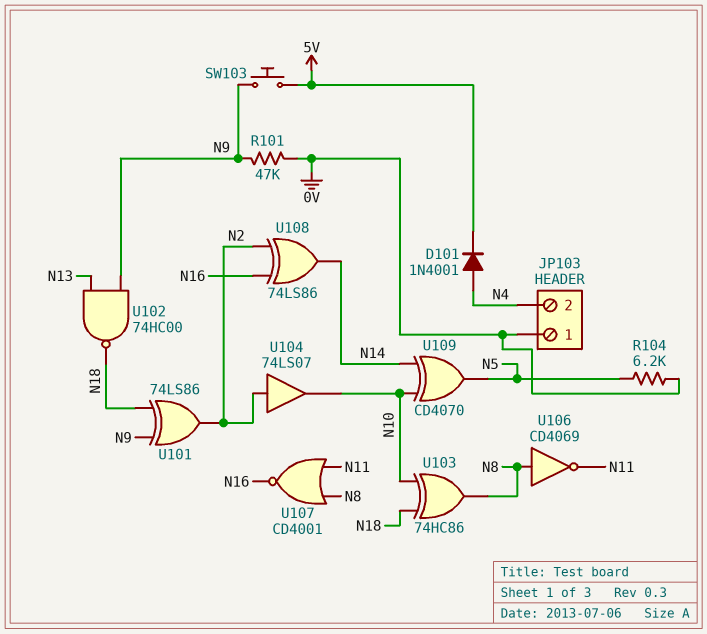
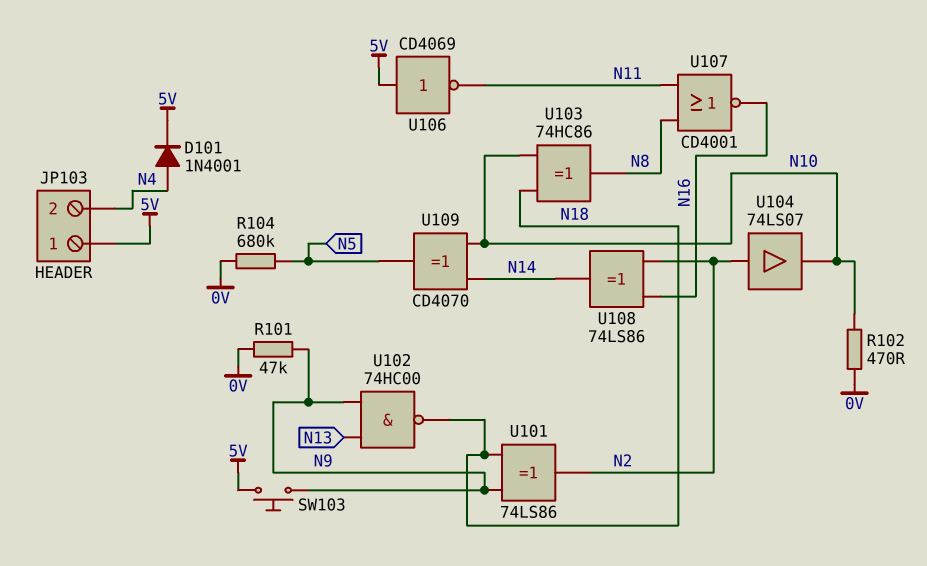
JP103 pin 1: 0V -> 5V
R102: none -> 470 (0V, N10)
R104: 6.2k (0V, N5) -> 680k (0V, N5)
U106: NOT CD4069 (in N8, out N11) -> NOT CD4069 (in 5V, out N11)

